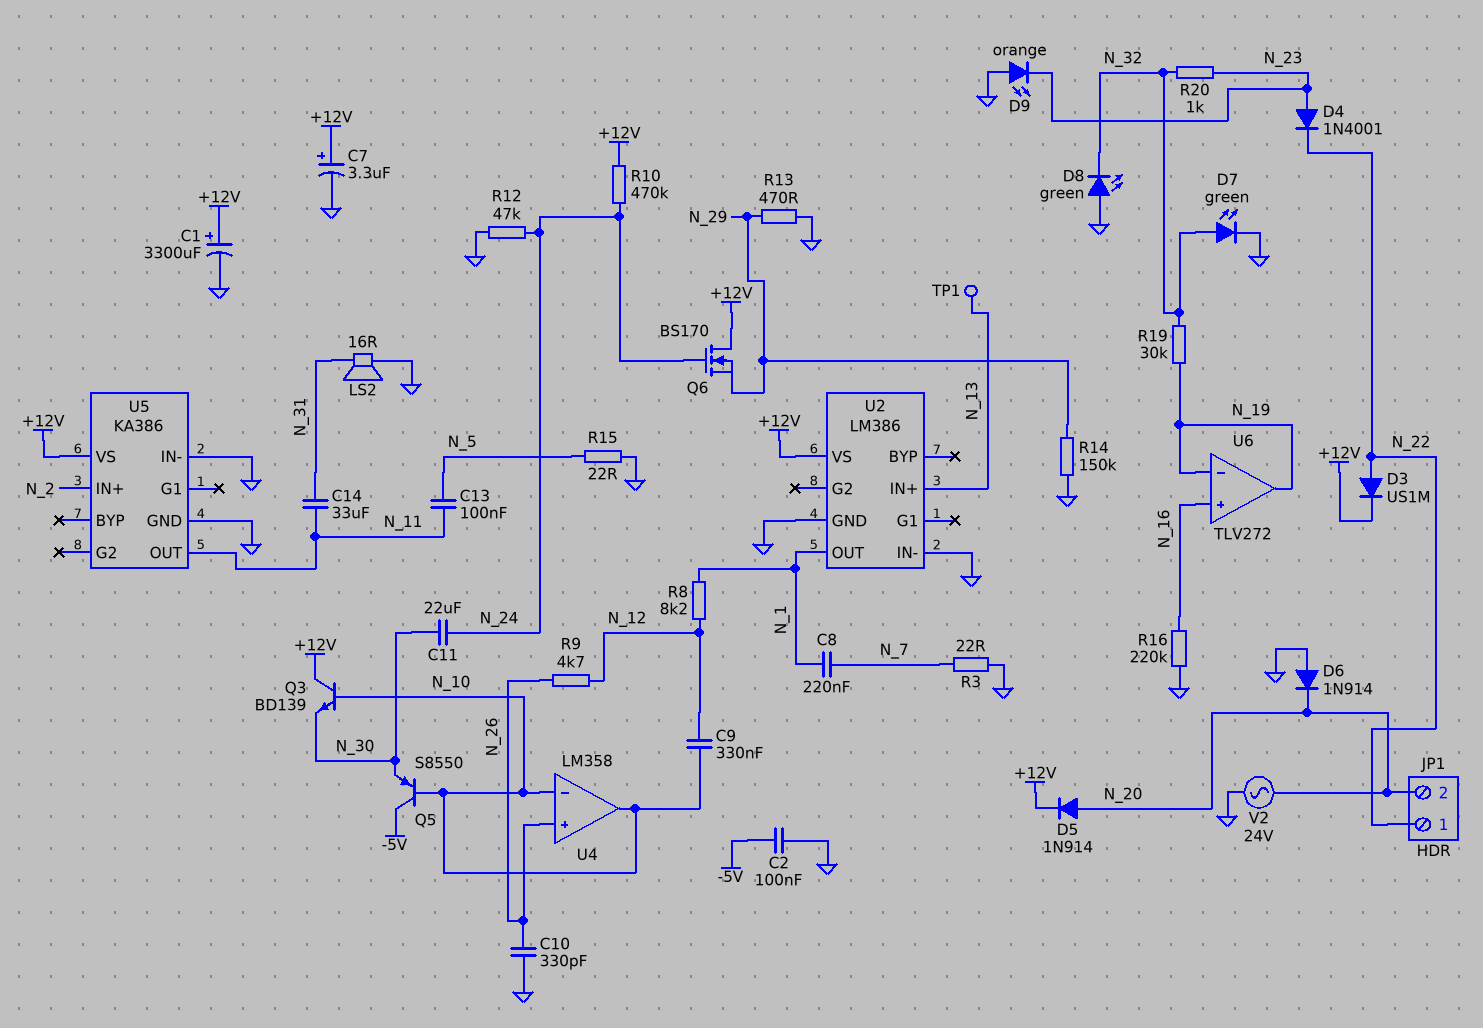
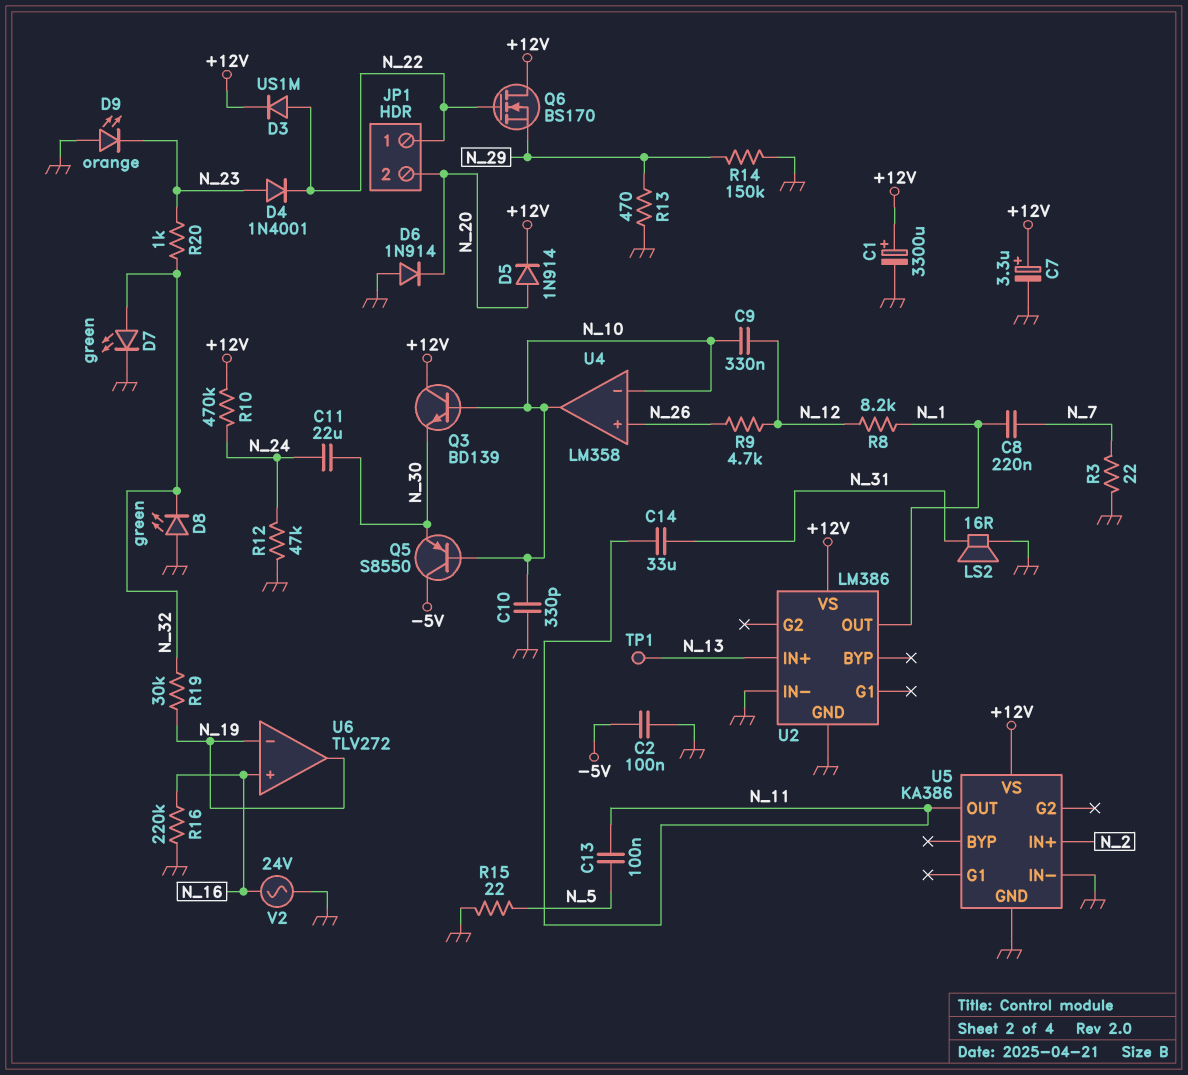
C10: 330pF (GND, N_26) -> 330pF (GND, N_10)
Q6: NMOS BS170 (G N_24, D +12V, S N_29) -> NMOS BS170 (G N_22, D +12V, S N_29)
V2: AC 24V (GND, N_20) -> AC 24V (GND, N_16)

